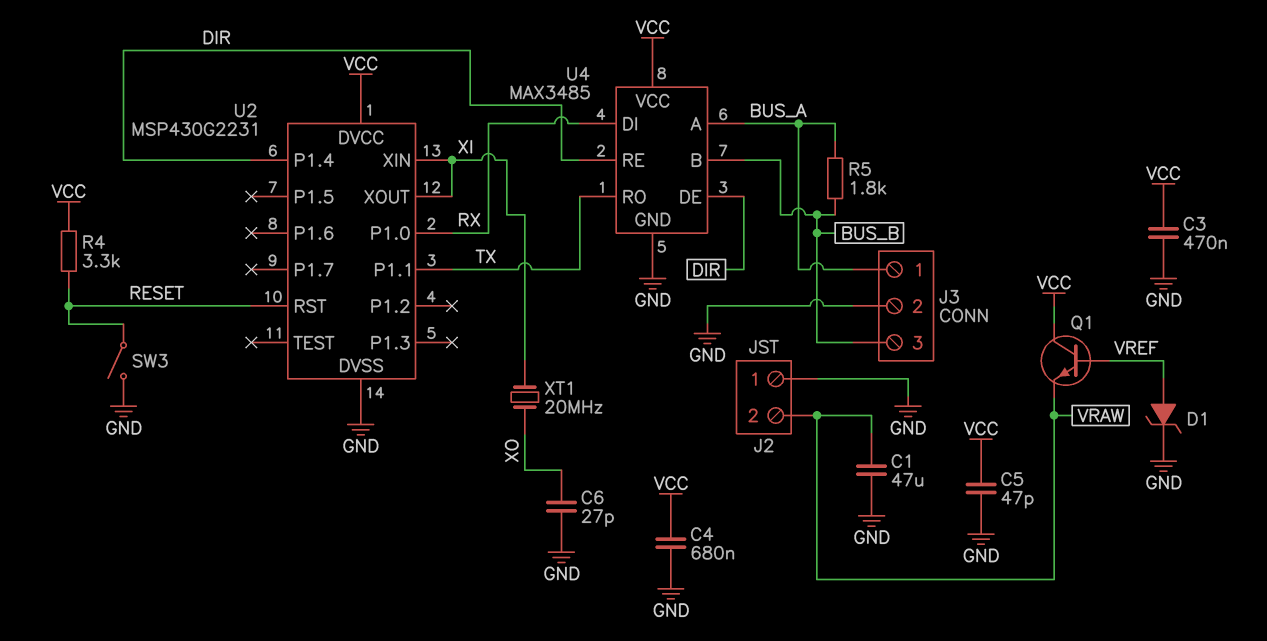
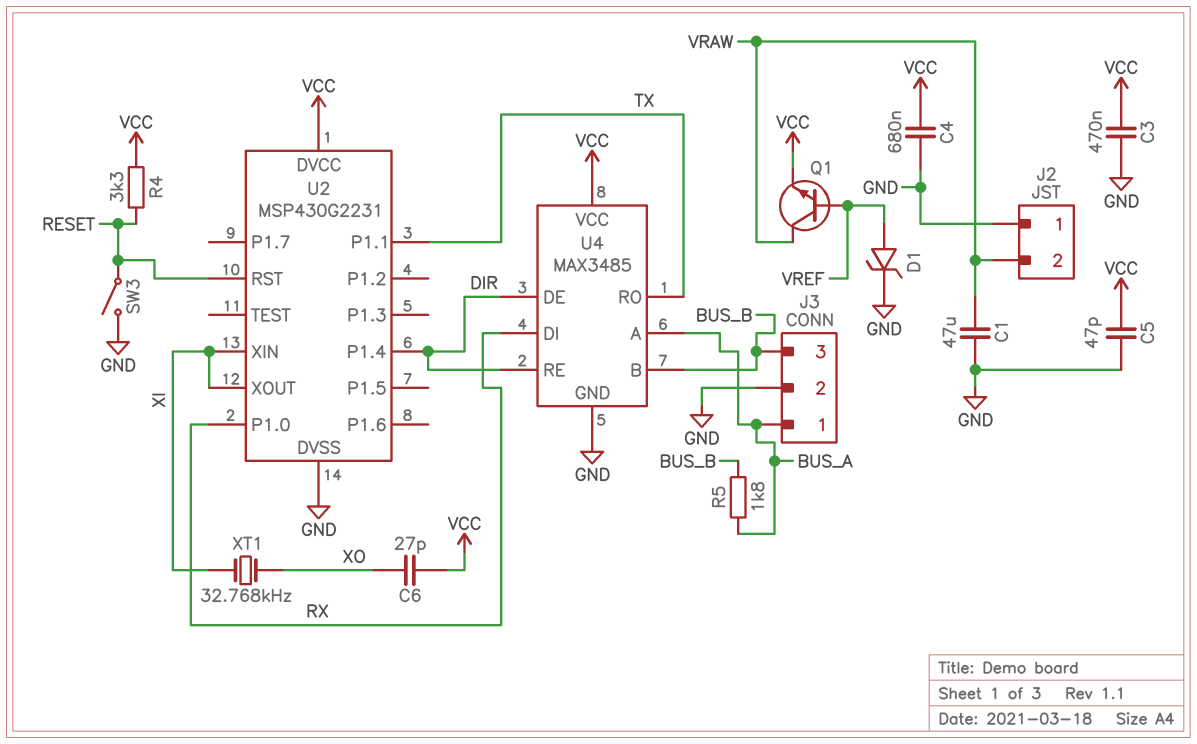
C6: 27pF (GND, XO) -> 27pF (VCC, XO)
Q1: NPN (B VREF, C VCC, E VRAW) -> NPN (B VREF, C VRAW, E VCC)
XT1: 20MHz (XI, XO) -> 32.768kHz (XI, XO)

